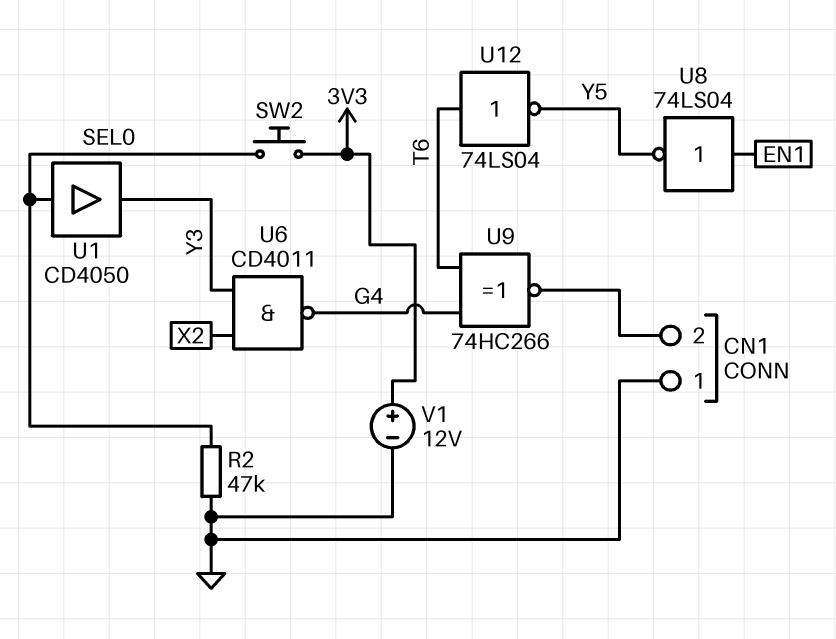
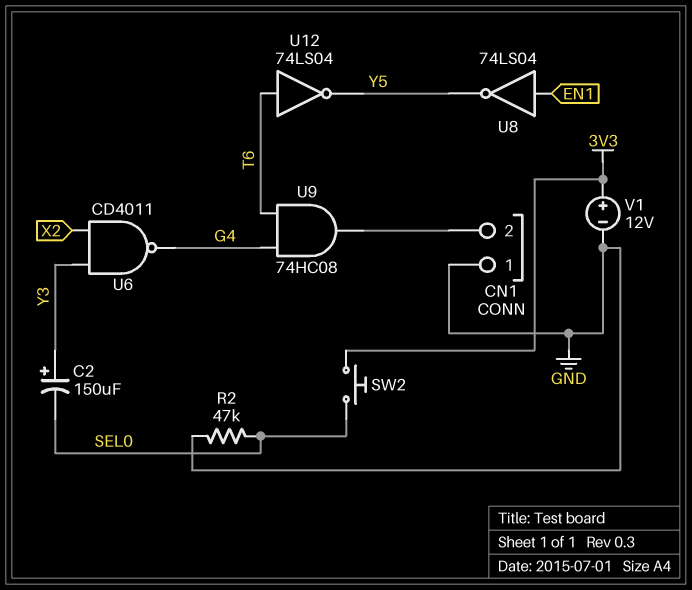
C2: none -> 150uF (plus Y3, minus SEL0)
U1: buffer CD4050 (in SEL0, out Y3) -> none
U9: XNOR 74HC266 (in G4, in T6, out CN1/2) -> AND 74HC08 (in G4, in T6, out CN1/2)

